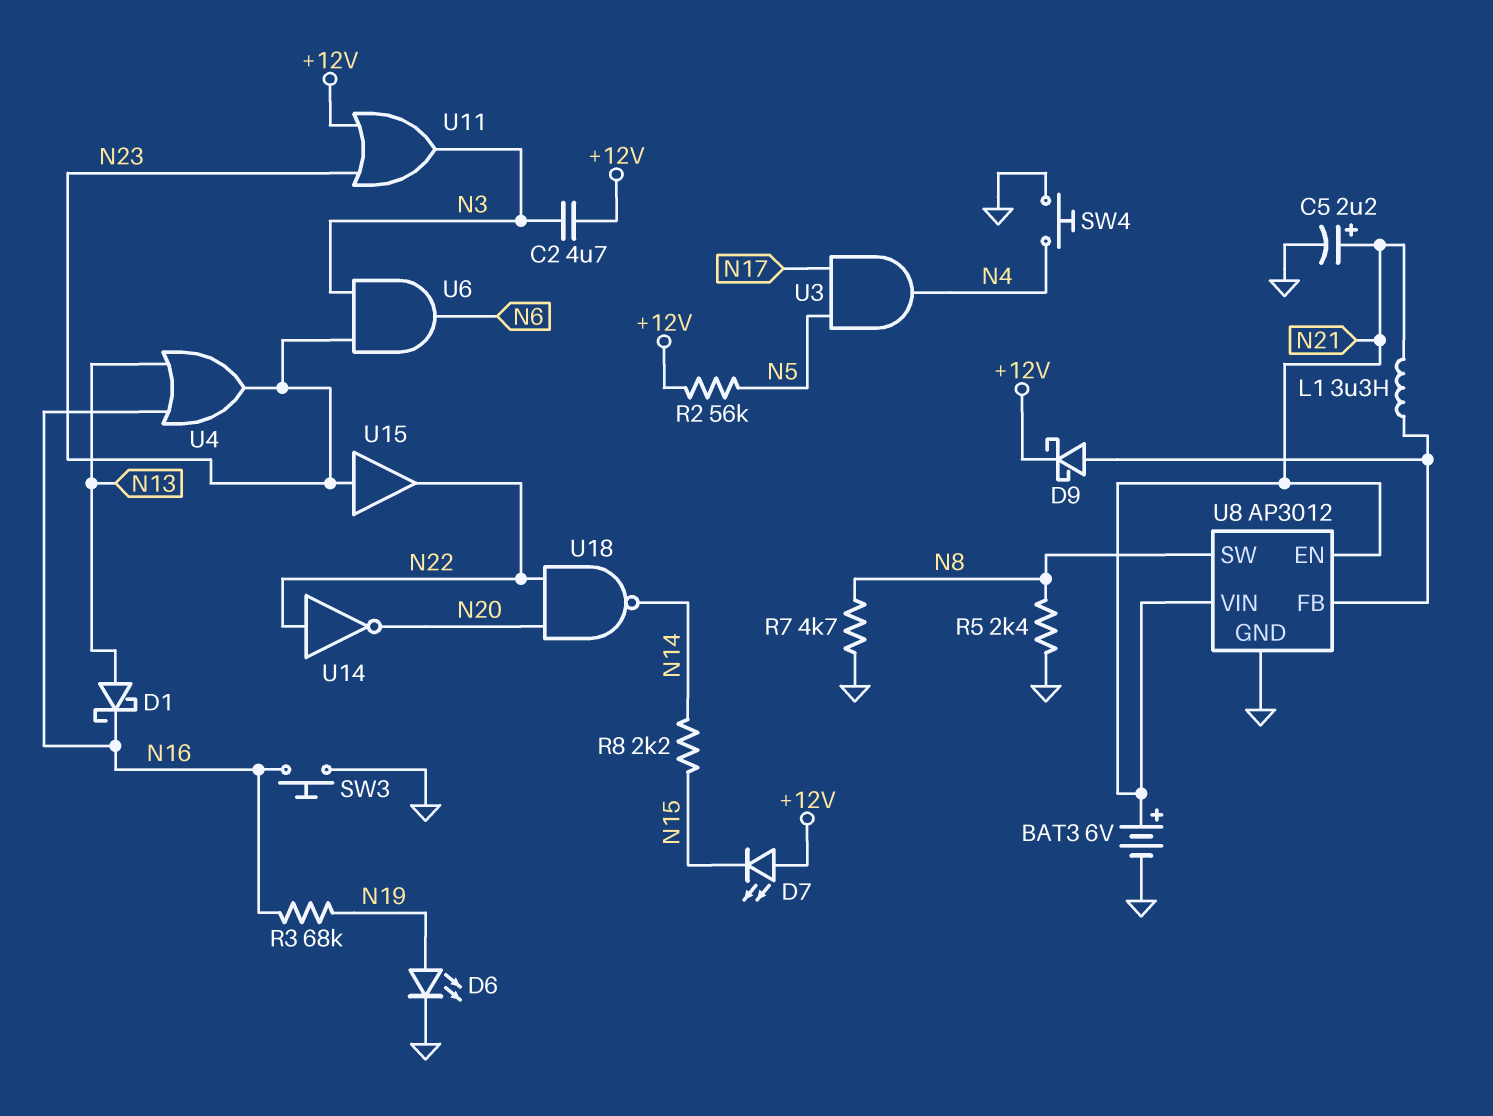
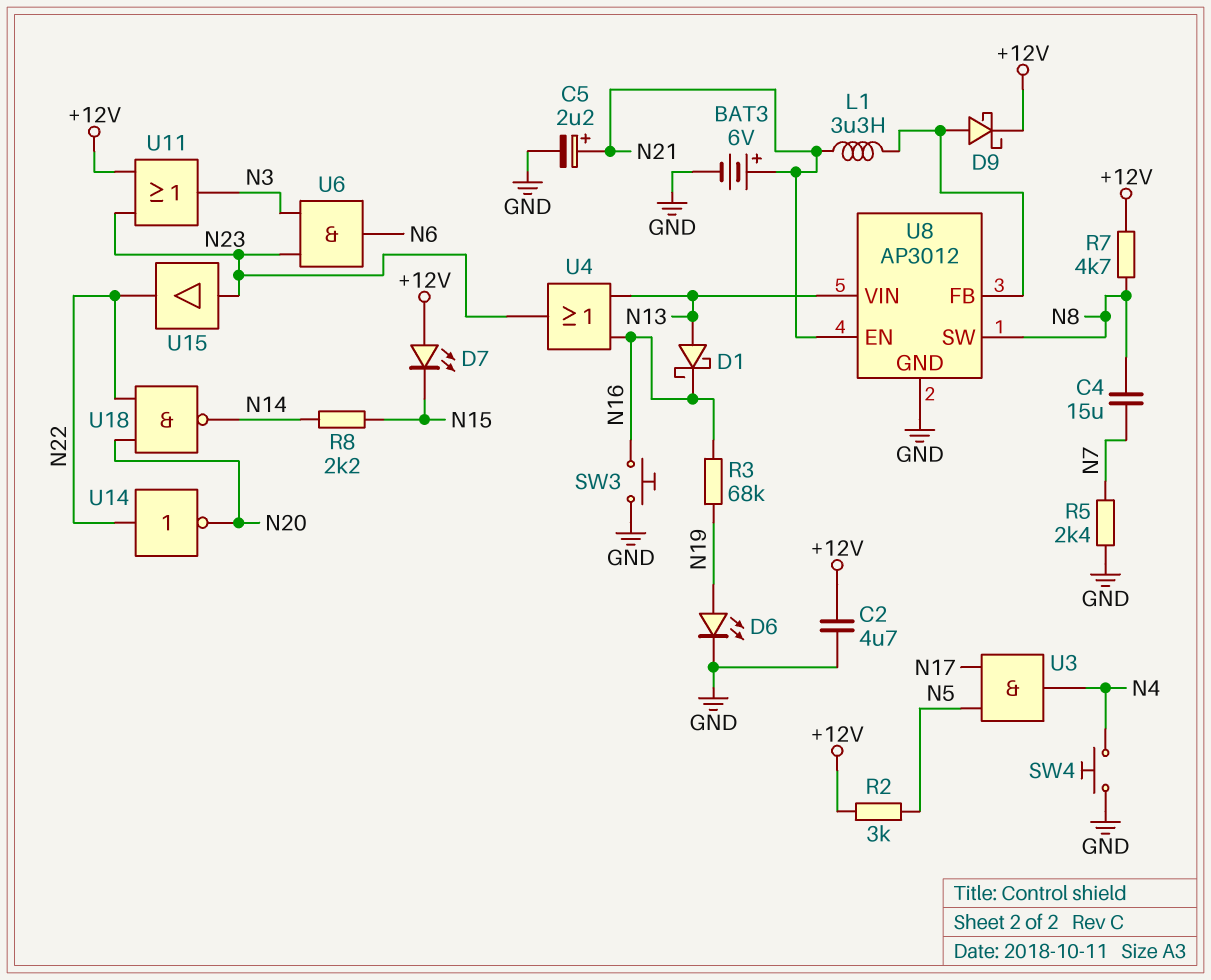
C2: 4.7uF (+12V, N3) -> 4.7uF (+12V, GND)
C4: none -> 15uF (N7, N8)
R2: 56k (+12V, N5) -> 3k (+12V, N5)
R5: 2.4k (GND, N8) -> 2.4k (GND, N7)
R7: 4.7k (GND, N8) -> 4.7k (+12V, N8)
U8 pin VIN: N21 -> N13

